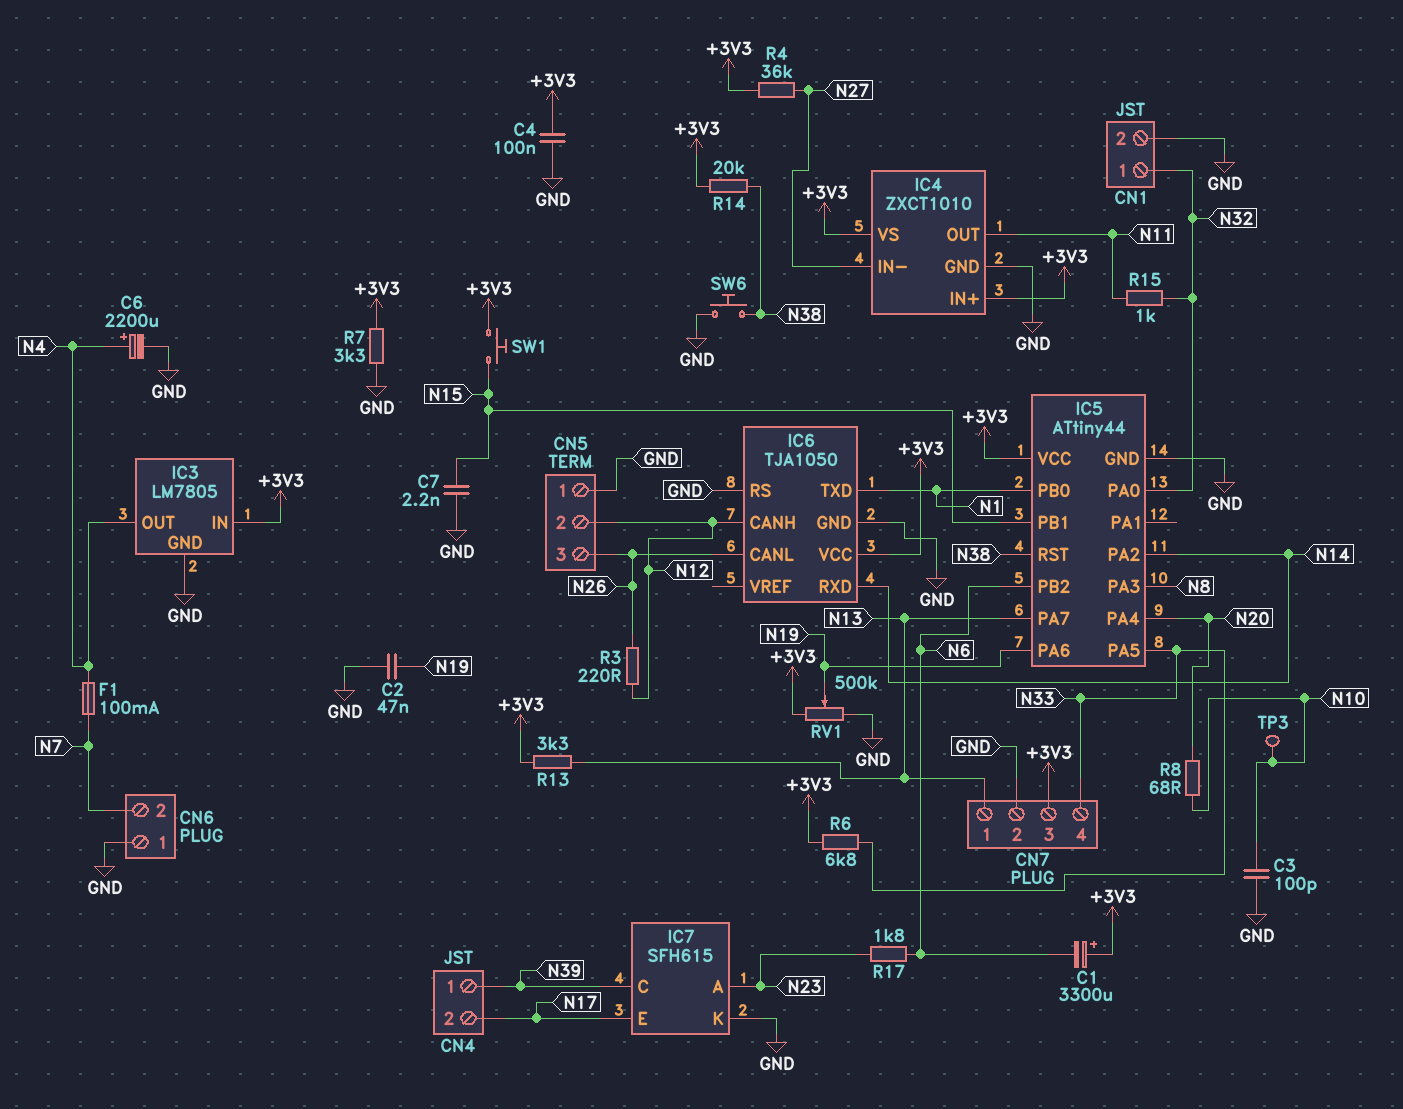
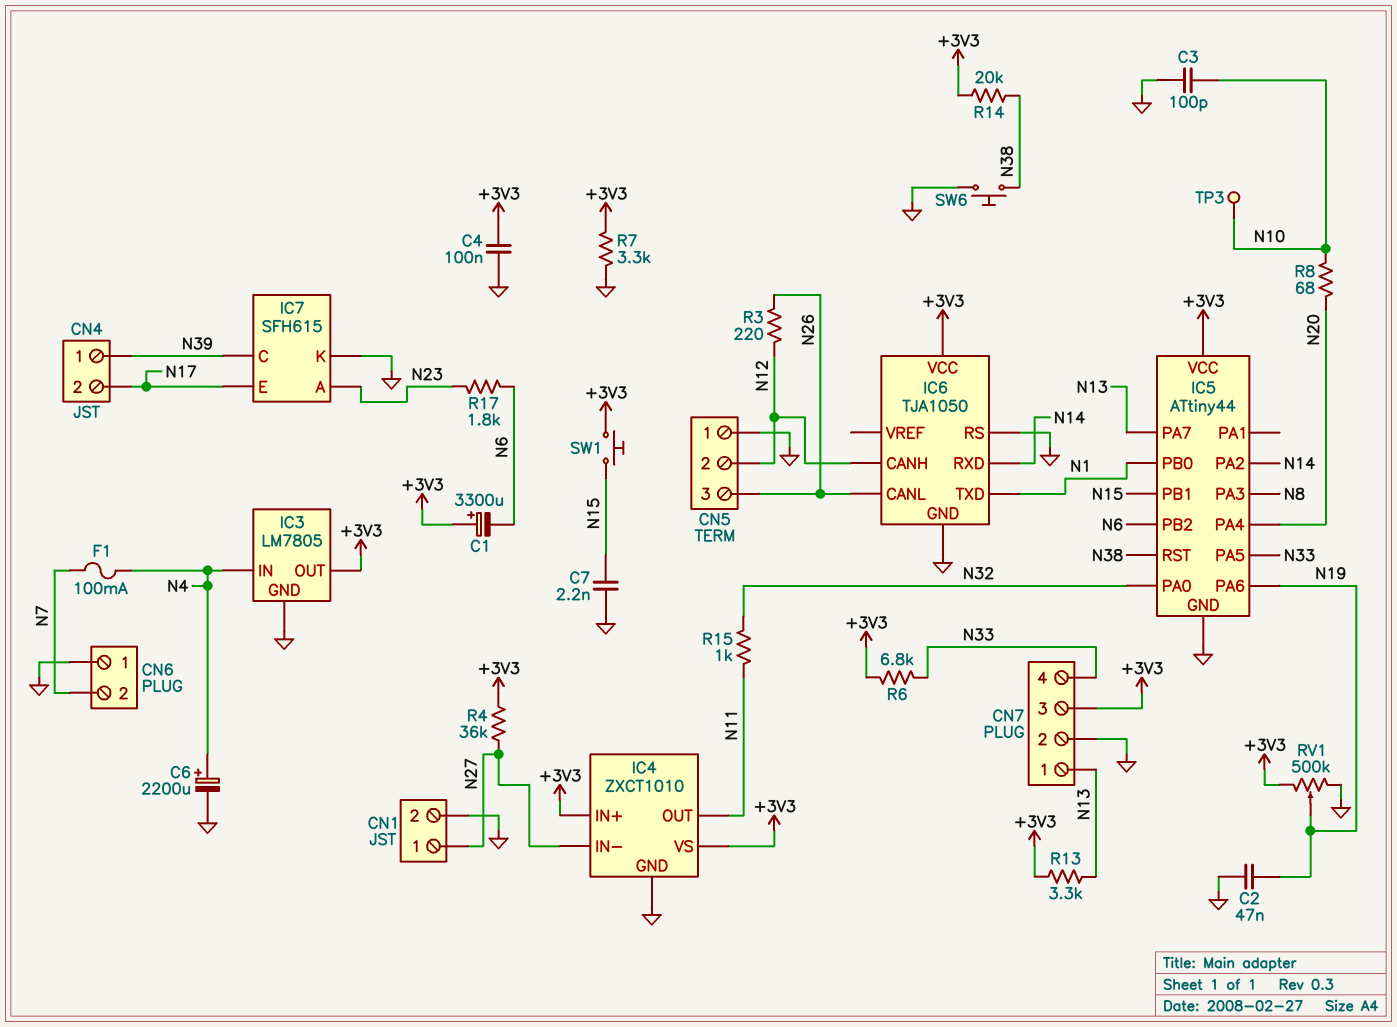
CN1 pin 1: N32 -> N27
IC3 pin IN: +3V3 -> N4
IC3 pin OUT: N4 -> +3V3

